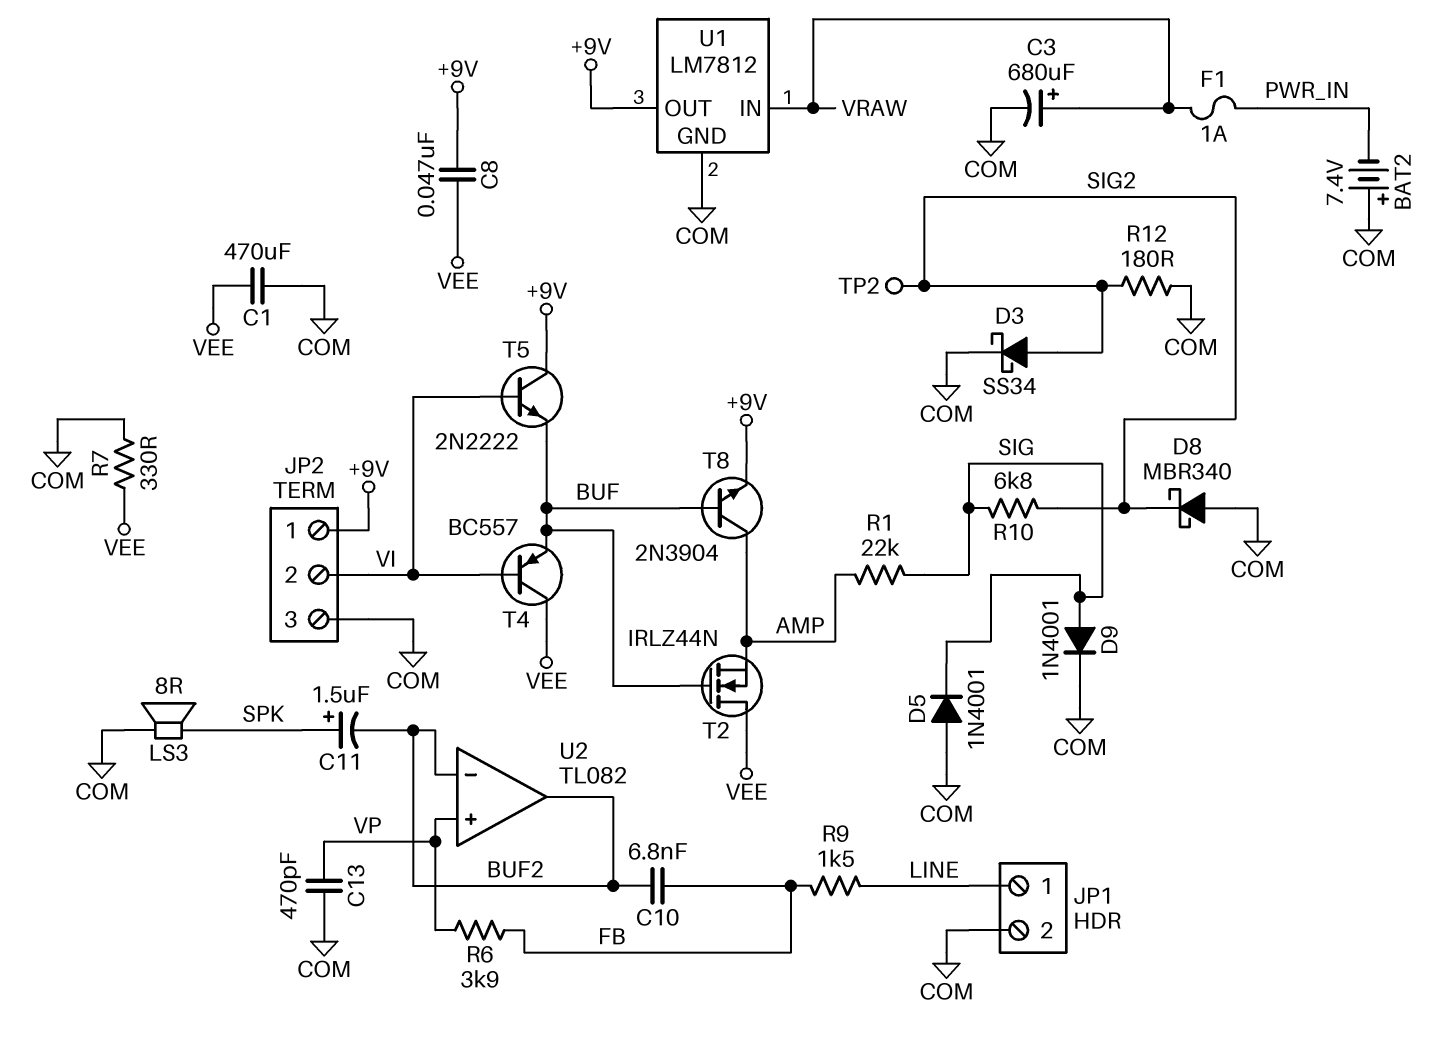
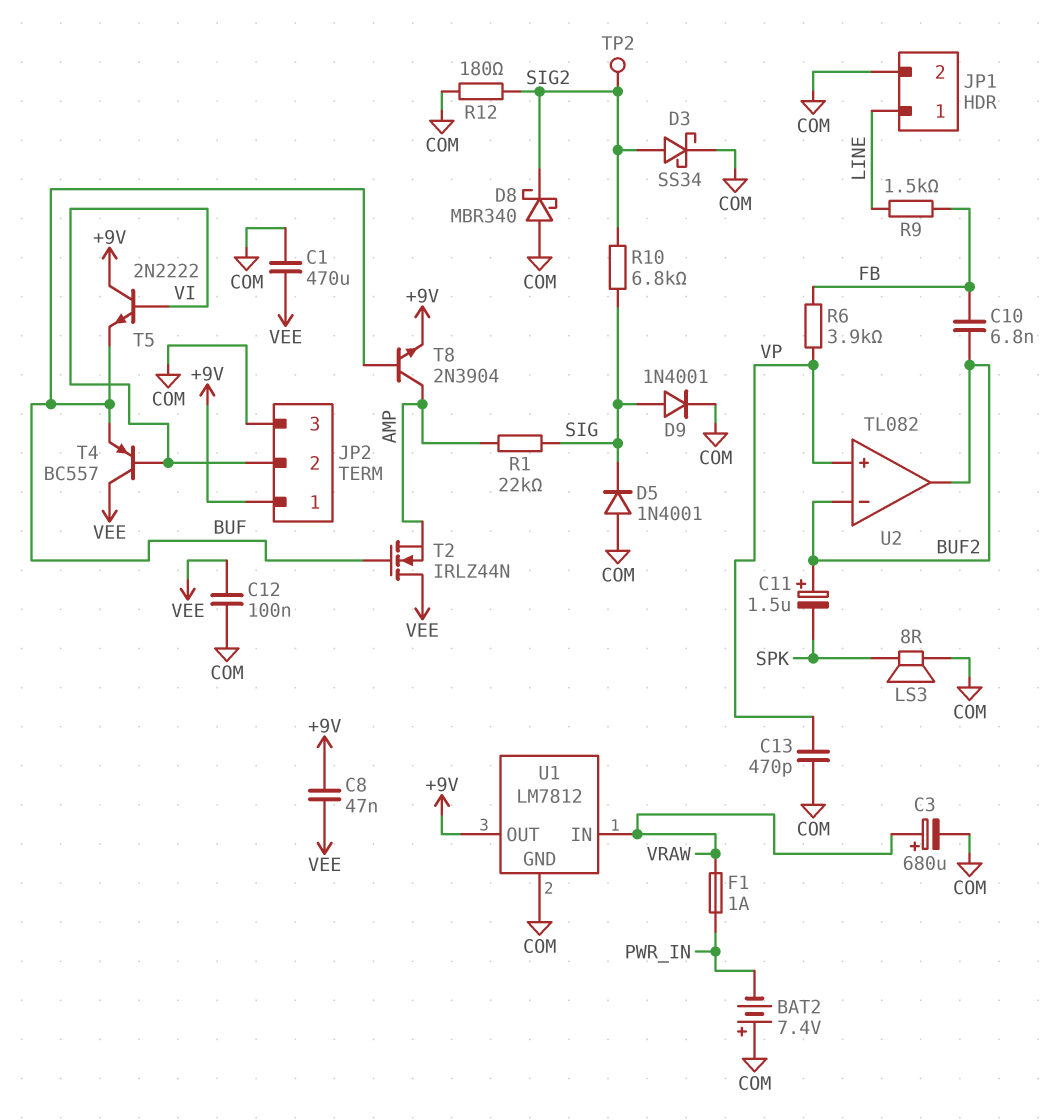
C11: 1.5uF (plus SPK, minus BUF2) -> 1.5uF (plus BUF2, minus SPK)
C12: none -> 100nF (COM, VEE)
R7: 330 (COM, VEE) -> none

